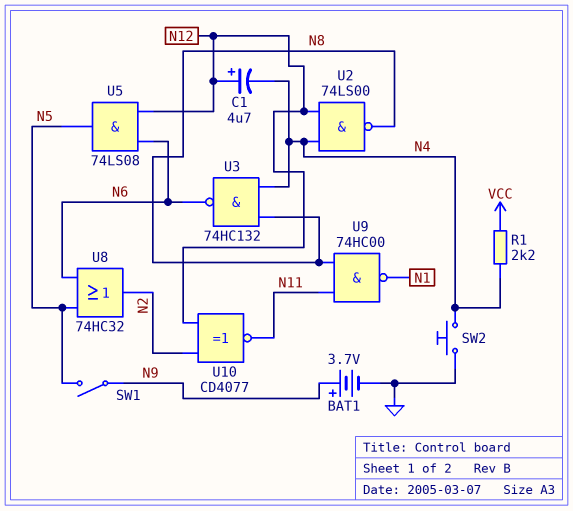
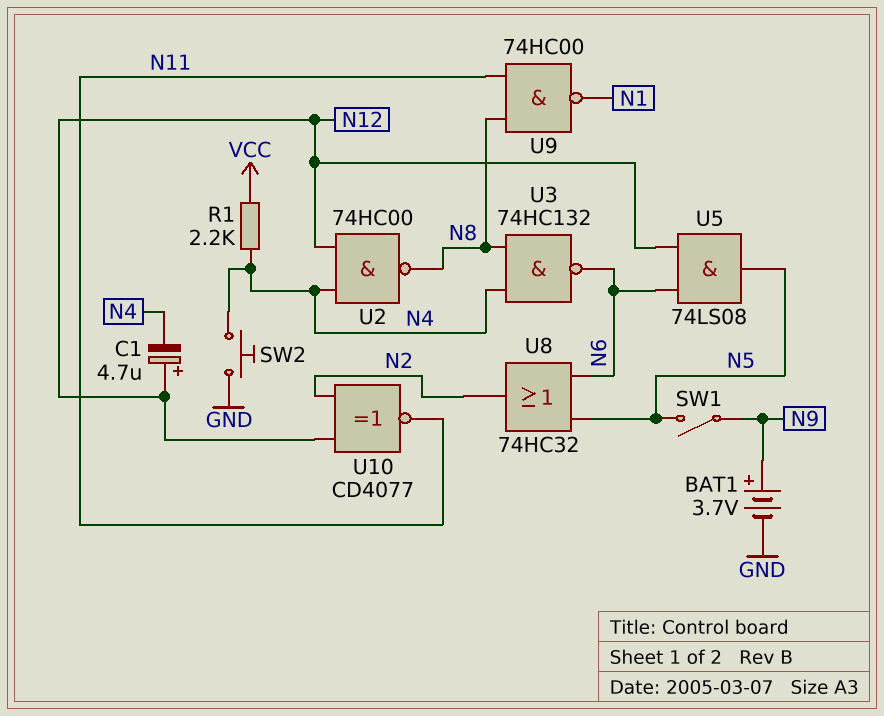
U2: NAND 74LS00 (in N4, in N12, out N8) -> NAND 74HC00 (in N4, in N12, out N8)

